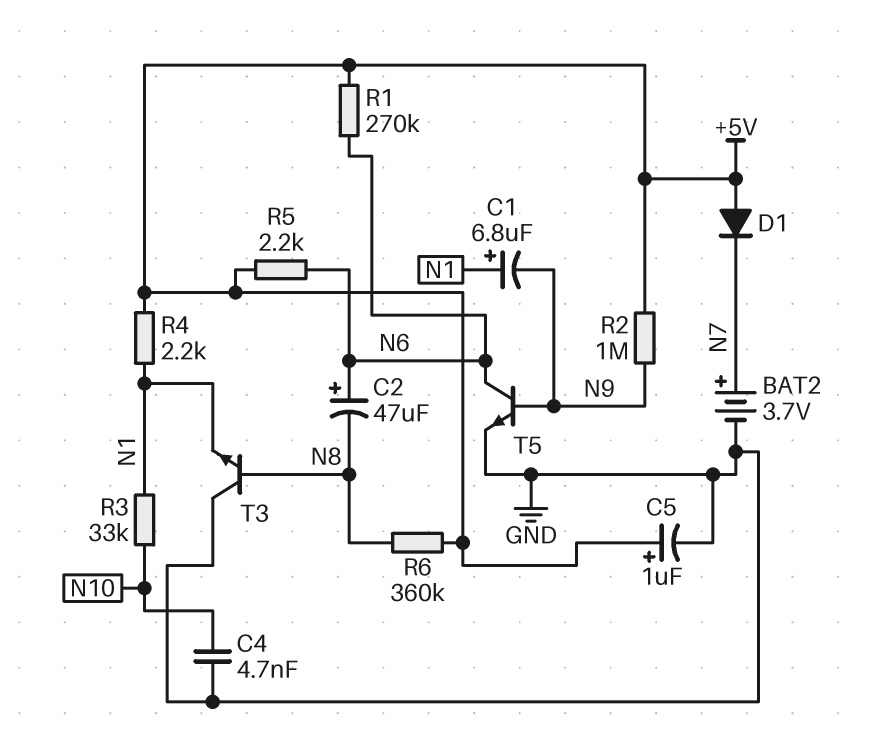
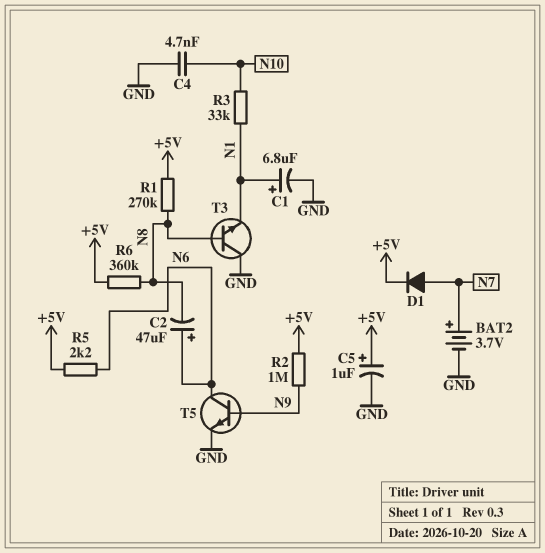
C1: 6.8uF (plus N1, minus N9) -> 6.8uF (plus N1, minus GND)
D1: diode (A +5V, K N7) -> diode (A N7, K +5V)
R1: 270k (+5V, N6) -> 270k (+5V, N8)
R4: 2.2k (+5V, N1) -> none

